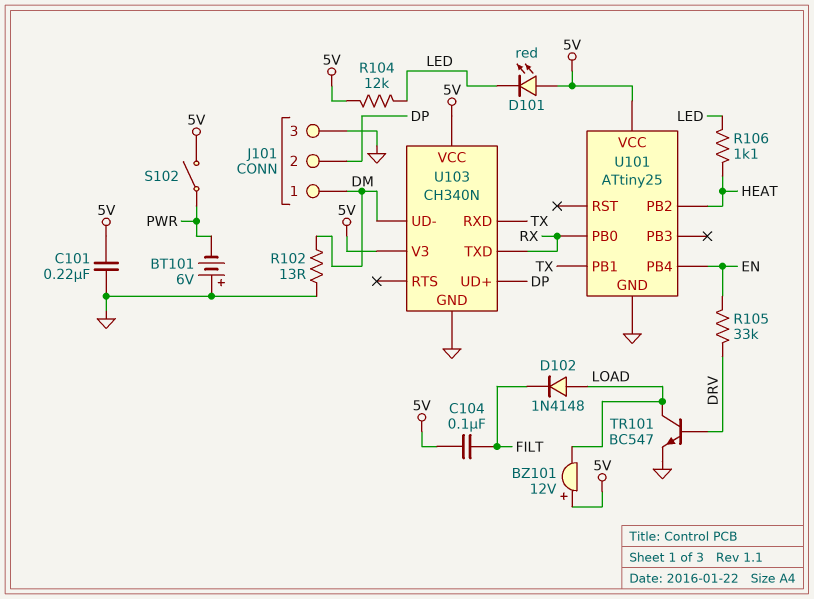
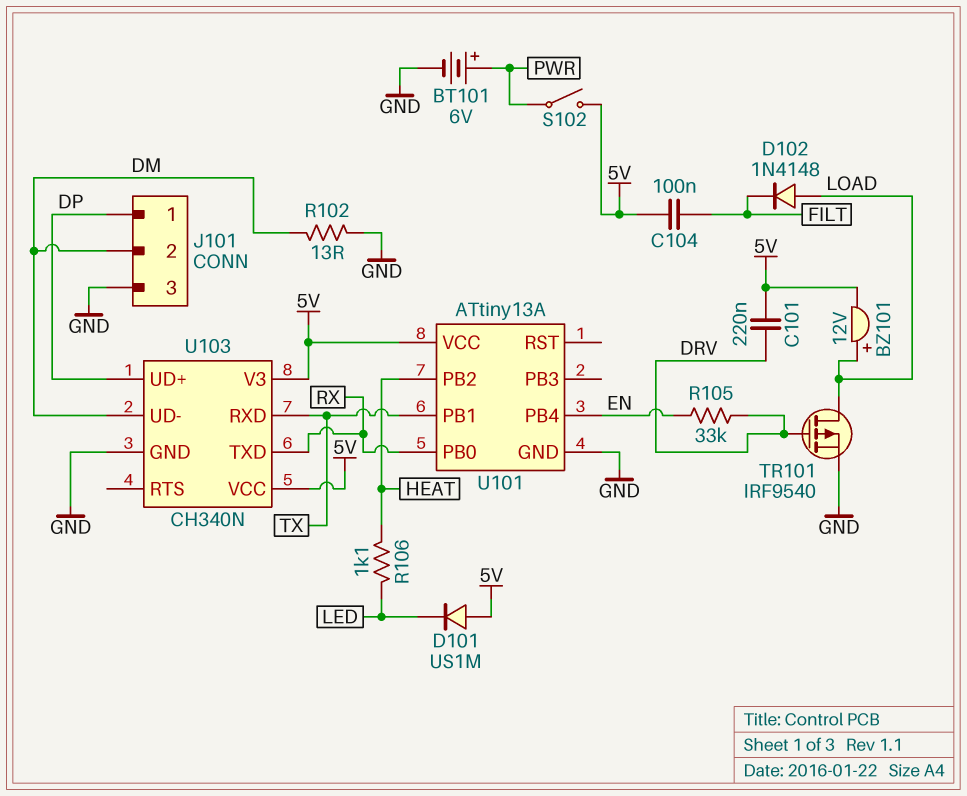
BT101: 6V (plus GND, minus PWR) -> 6V (plus PWR, minus GND)
BZ101: buzzer 12V (plus 5V, minus LOAD) -> buzzer 12V (plus LOAD, minus 5V)
C101: 220nF (5V, GND) -> 220nF (5V, DRV)
D101: LED red (A 5V, K LED) -> diode US1M (A 5V, K LED)
J101 pin 1: DM -> DP
J101 pin 2: DP -> DM
R104: 12k (5V, LED) -> none
TR101: NPN BC547 (B DRV, C LOAD, E GND) -> PMOS IRF9540 (G DRV, D LOAD, S GND)
U101: ATtiny25 -> ATtiny13A

